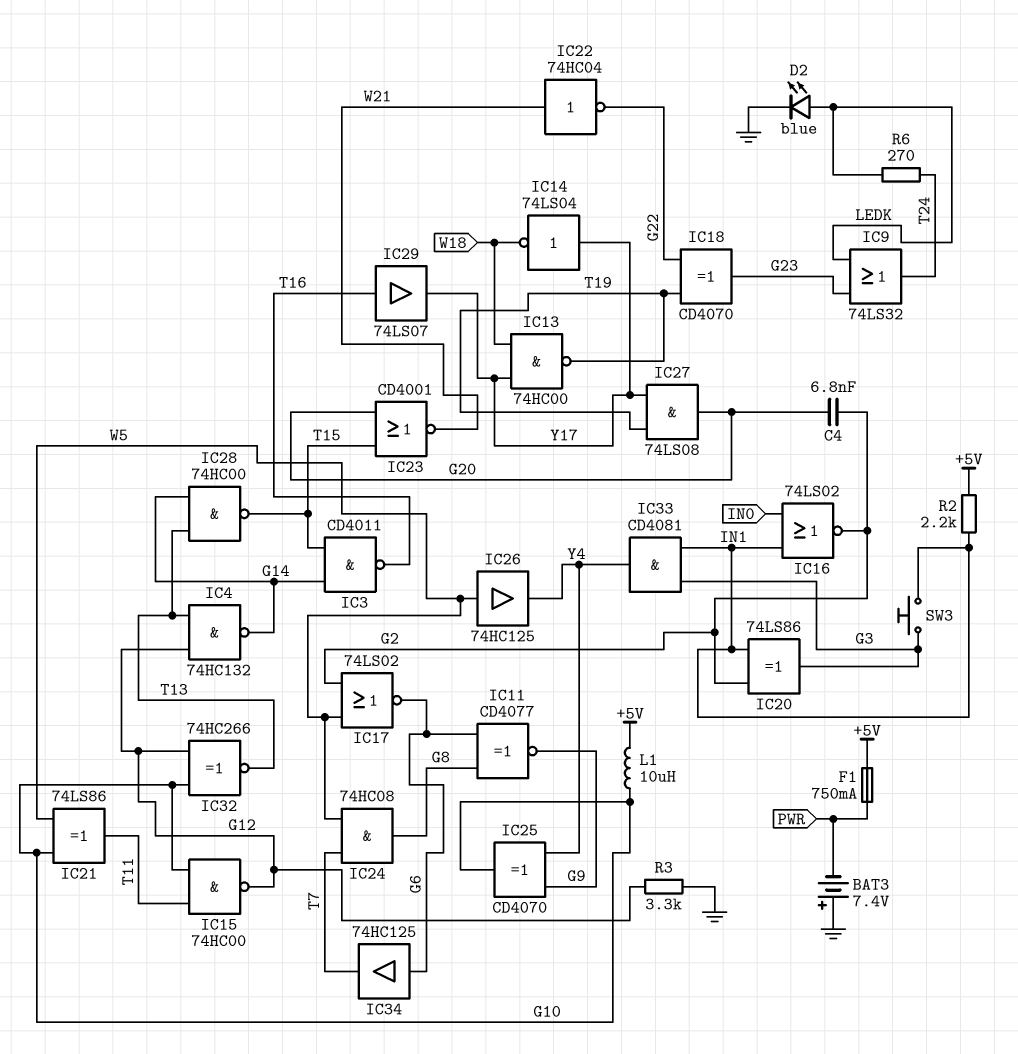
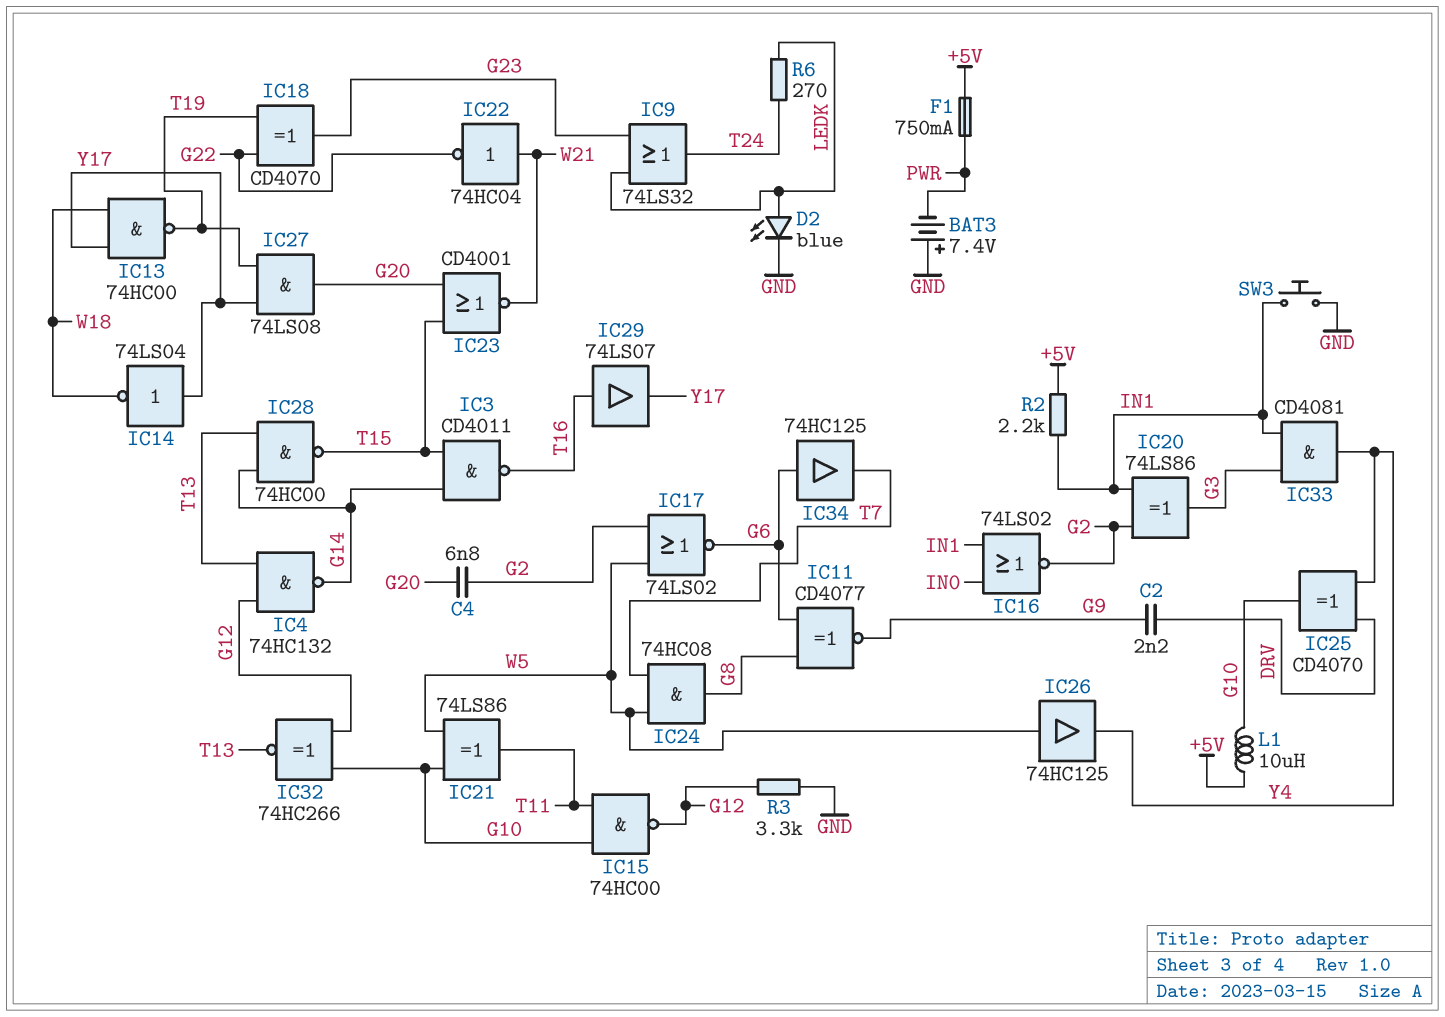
C2: none -> 2.2nF (DRV, G9)
IC25: XOR CD4070 (in G9, in Y4, out G10) -> XOR CD4070 (in DRV, in Y4, out G10)
SW3: button (G3, IN1) -> button (GND, IN1)

